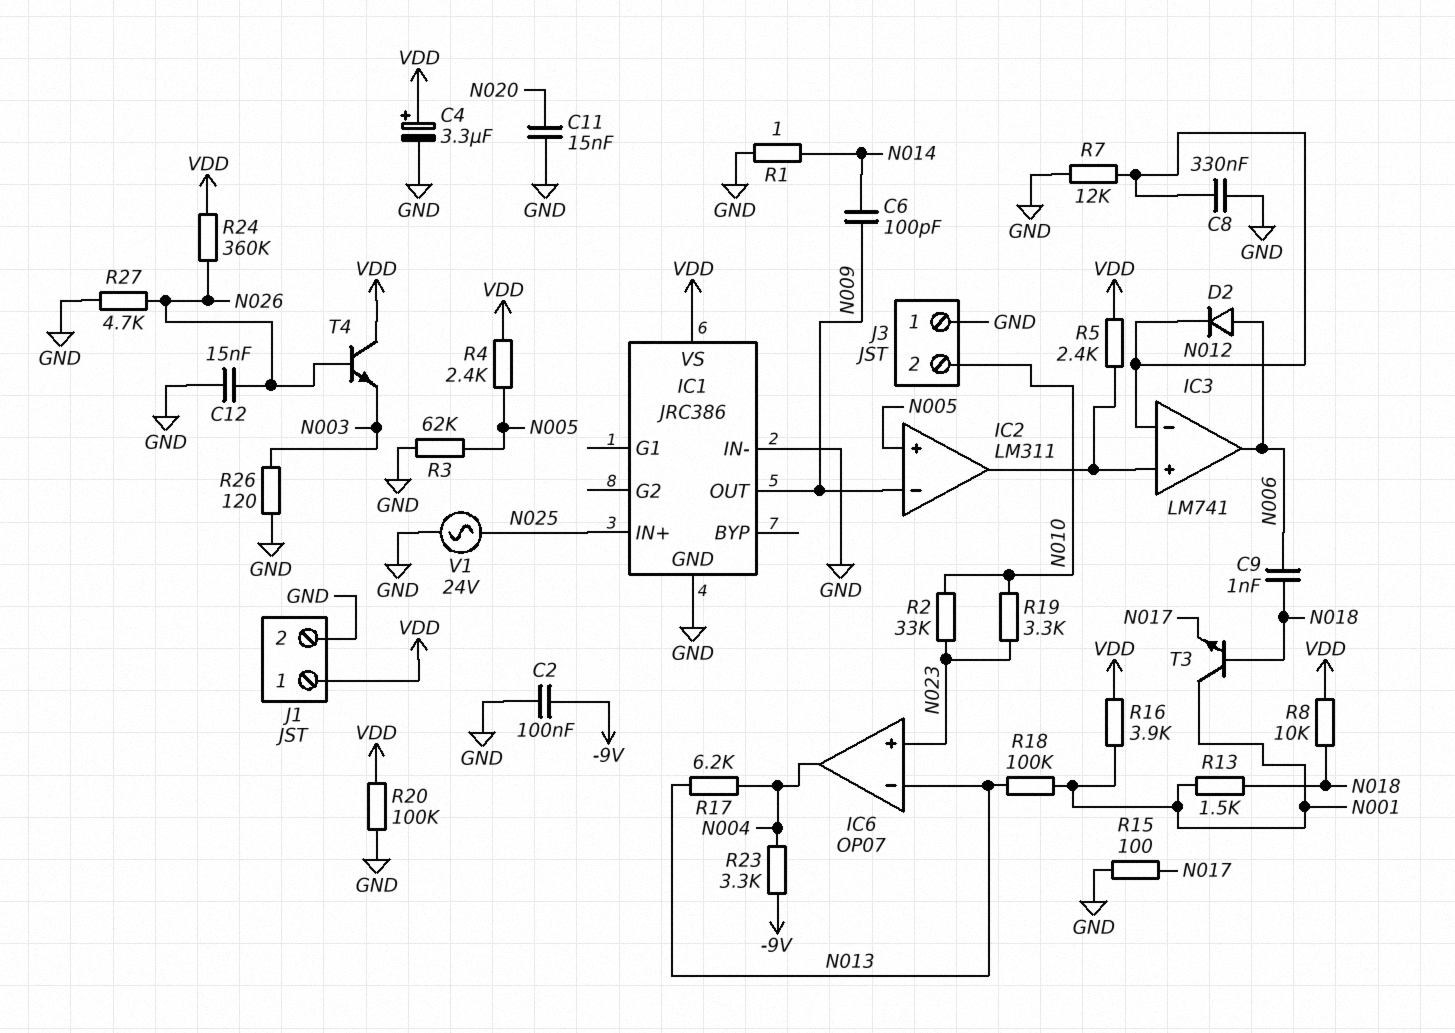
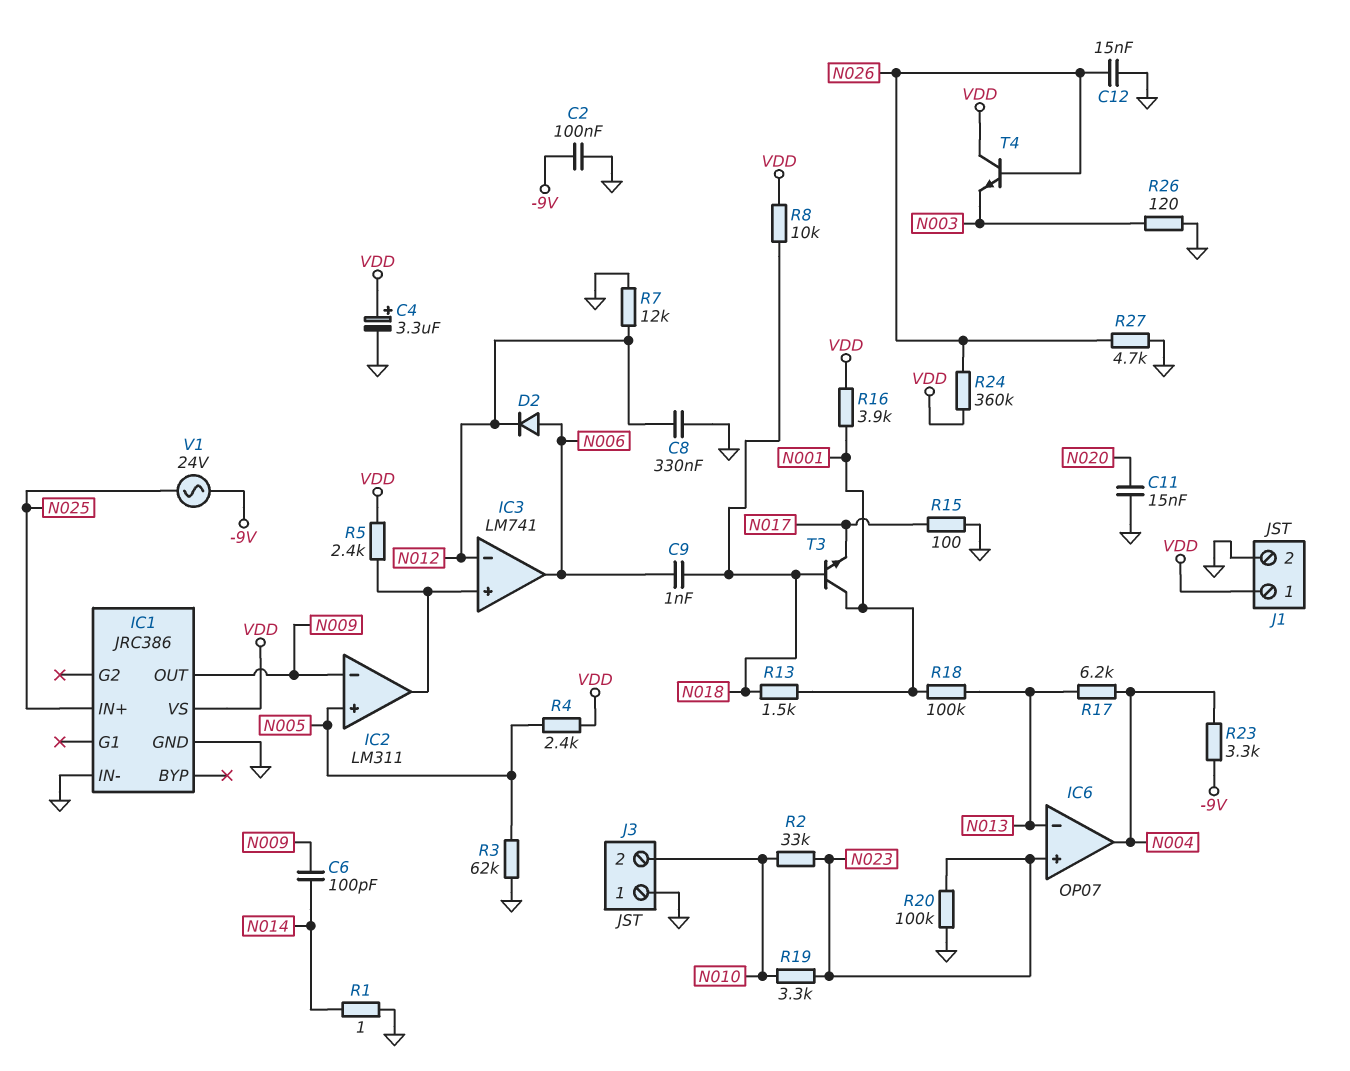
R20: 100k (GND, VDD) -> 100k (GND, N023)
V1: AC 24V (GND, N025) -> AC 24V (-9V, N025)

